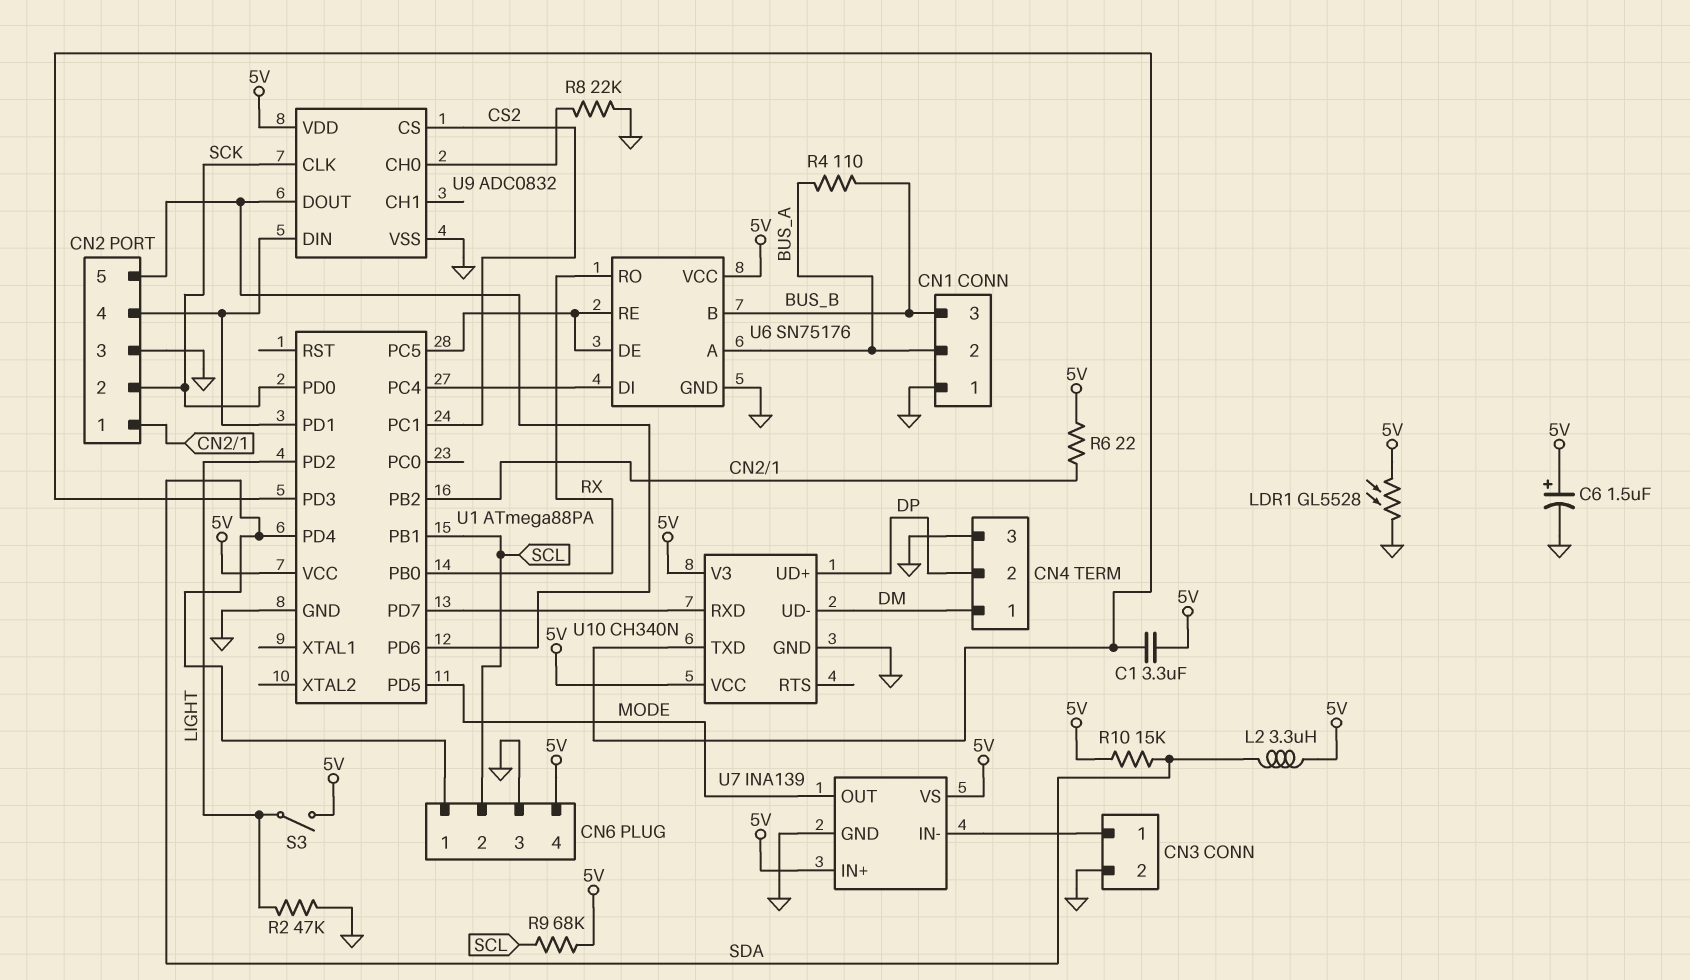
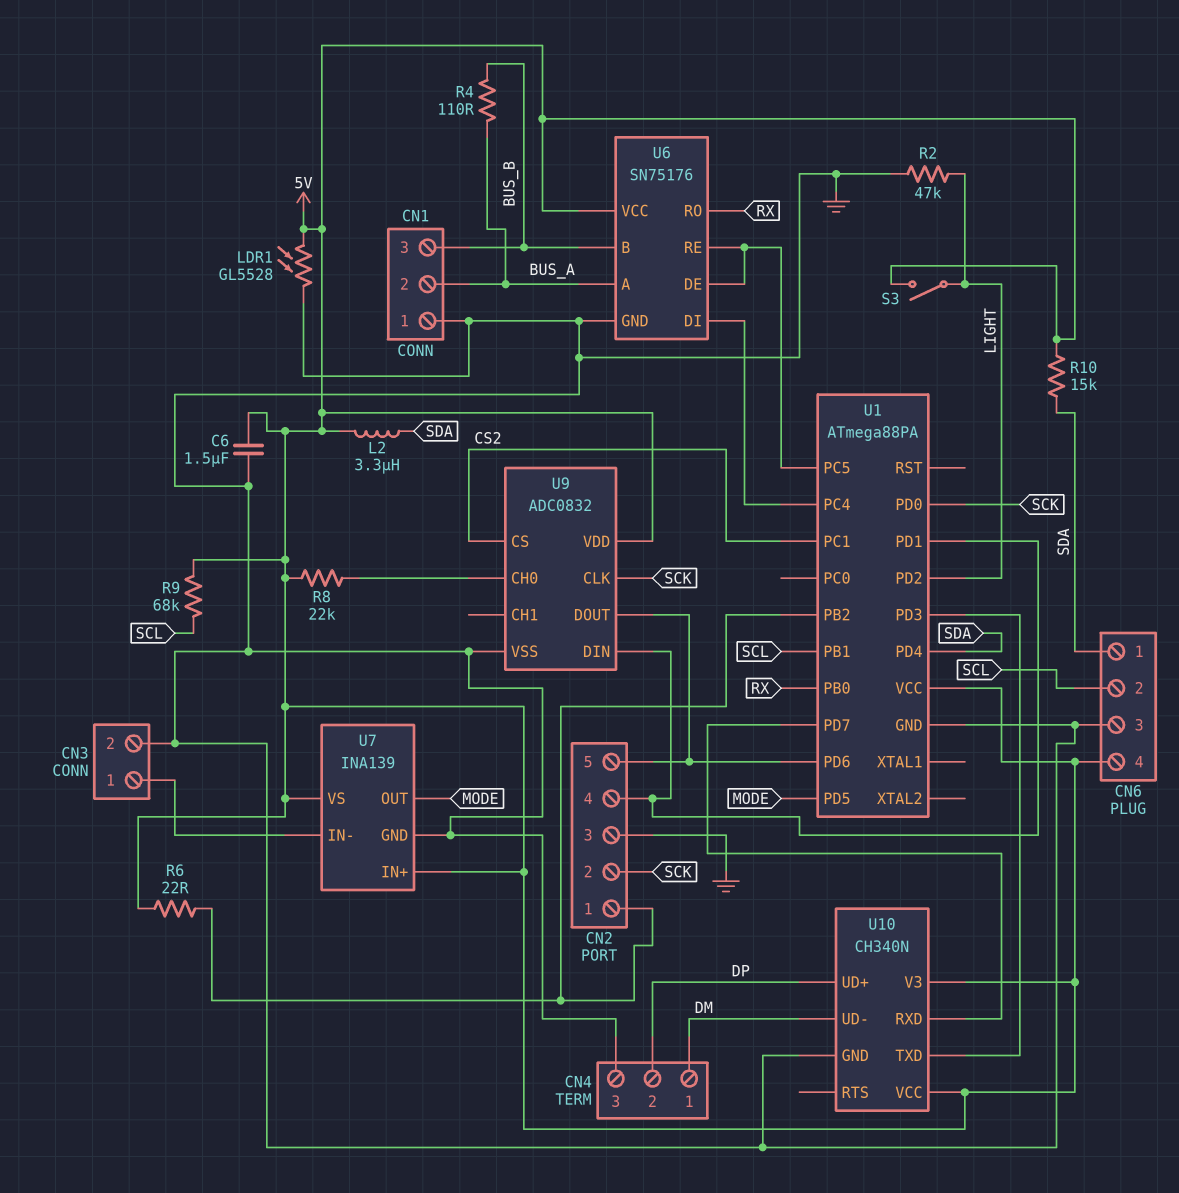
C1: 3.3uF (5V, U1/PD3) -> none
C6: 1.5uF (plus 5V, minus GND) -> 1.5uF (5V, GND)
R8: 22k (GND, U9/CH0) -> 22k (5V, U9/CH0)

